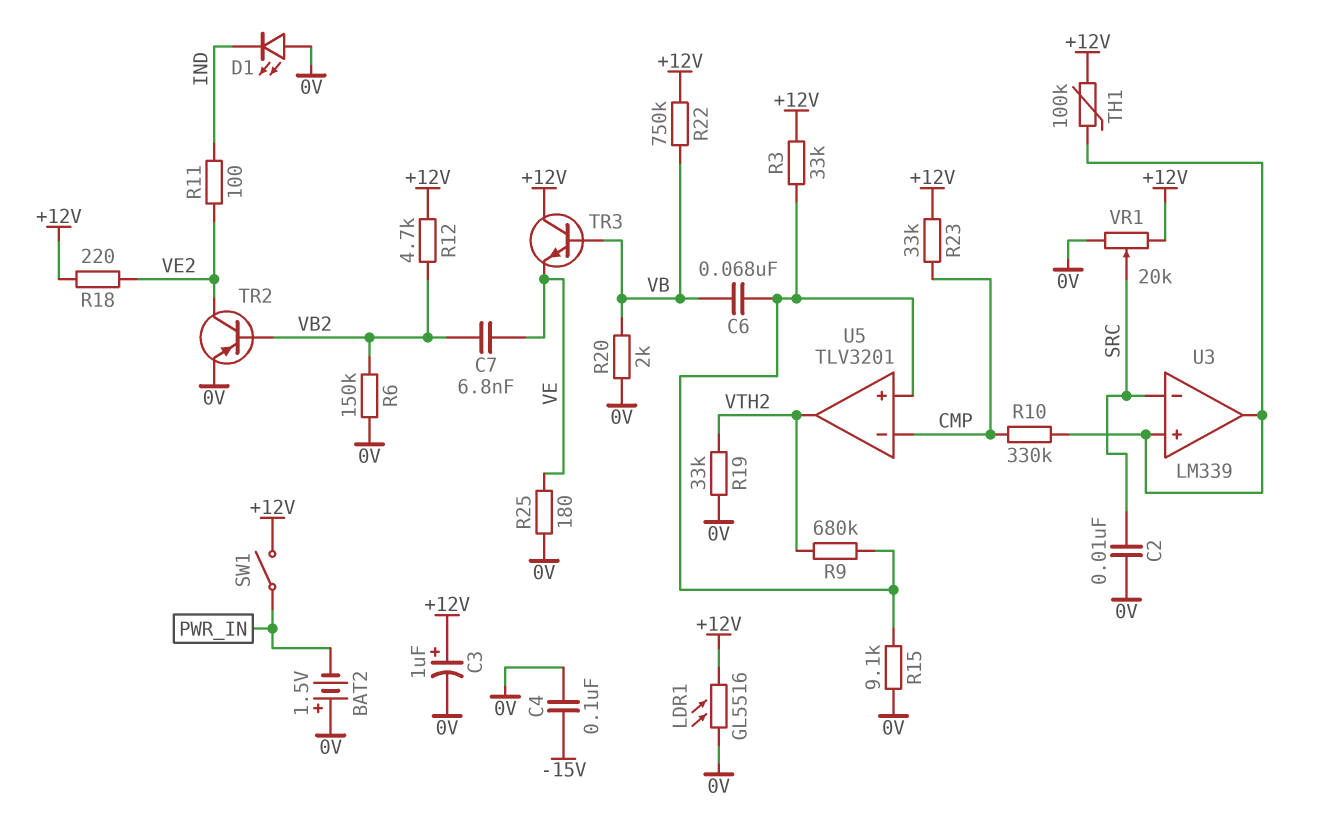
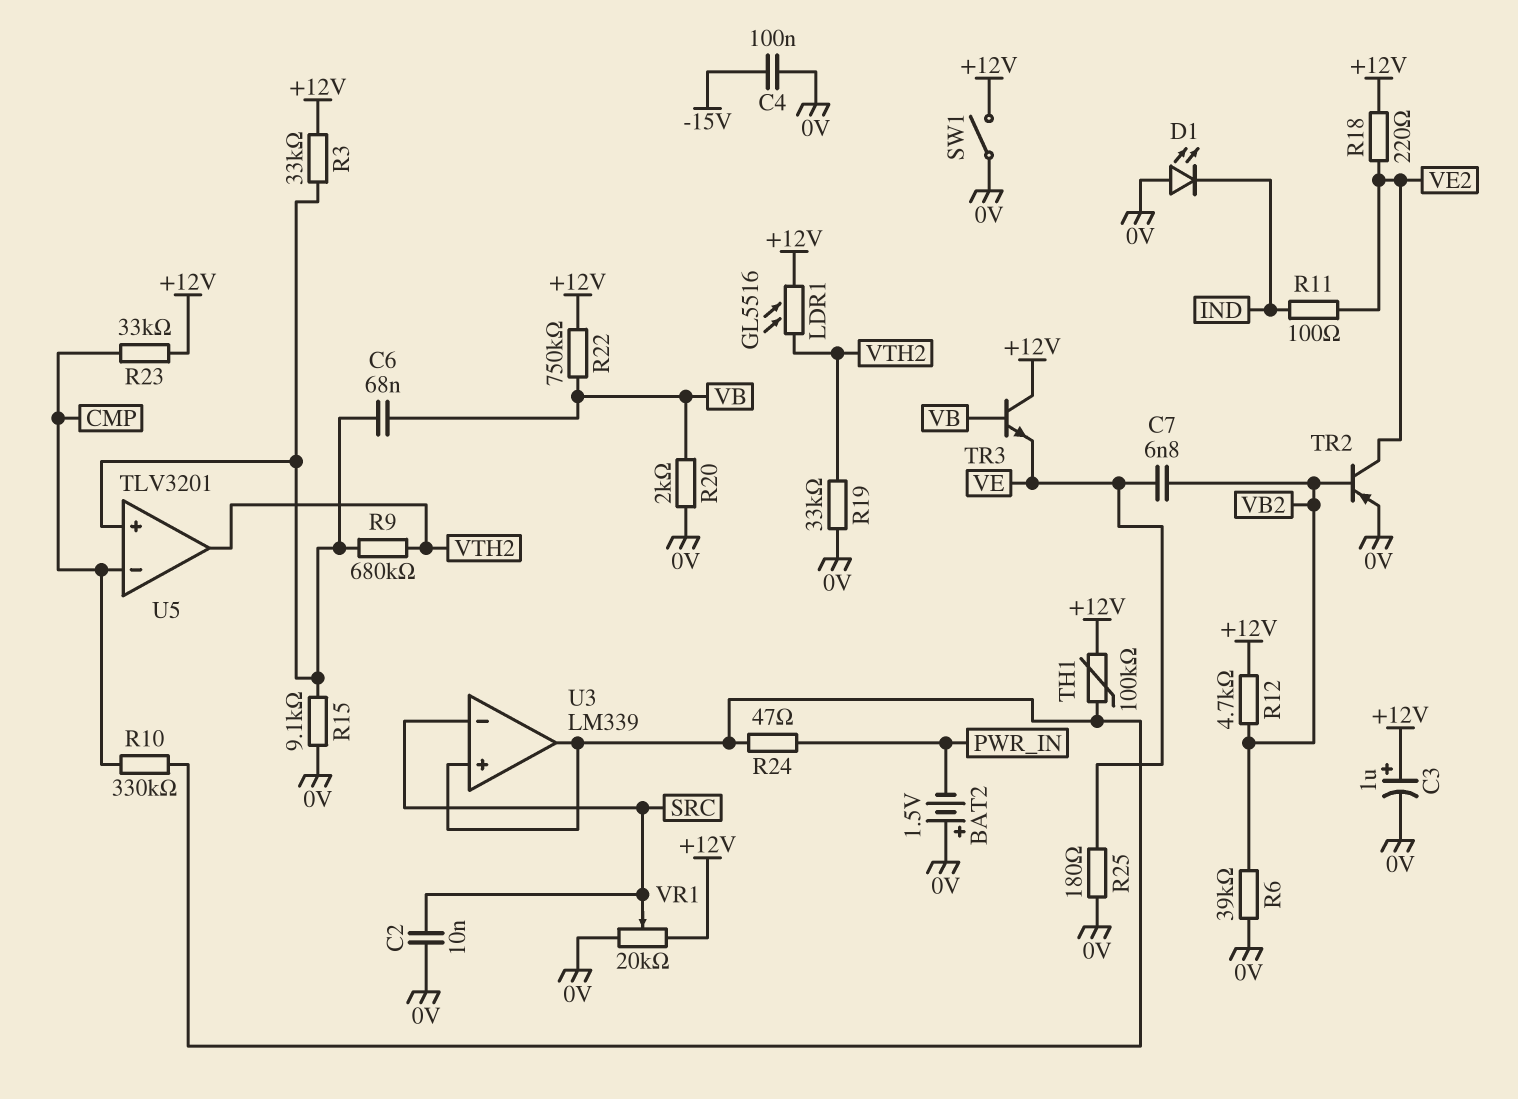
LDR1: GL5516 (+12V, 0V) -> GL5516 (+12V, VTH2)
R6: 150k (0V, VB2) -> 39k (0V, VB2)
R24: none -> 47 (PWR_IN, U3/in+)
SW1: switch (+12V, PWR_IN) -> switch (+12V, 0V)

